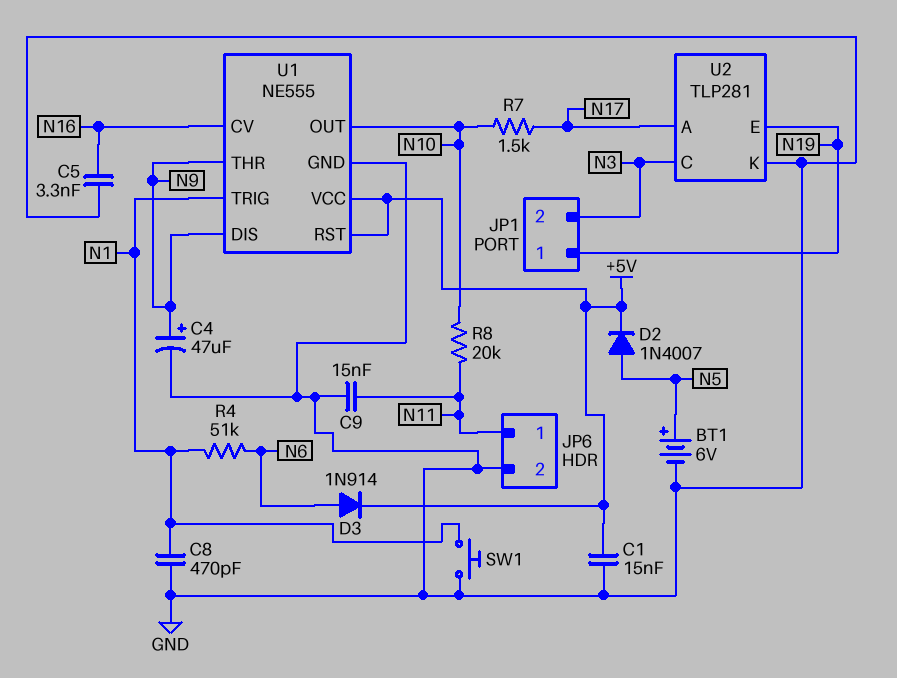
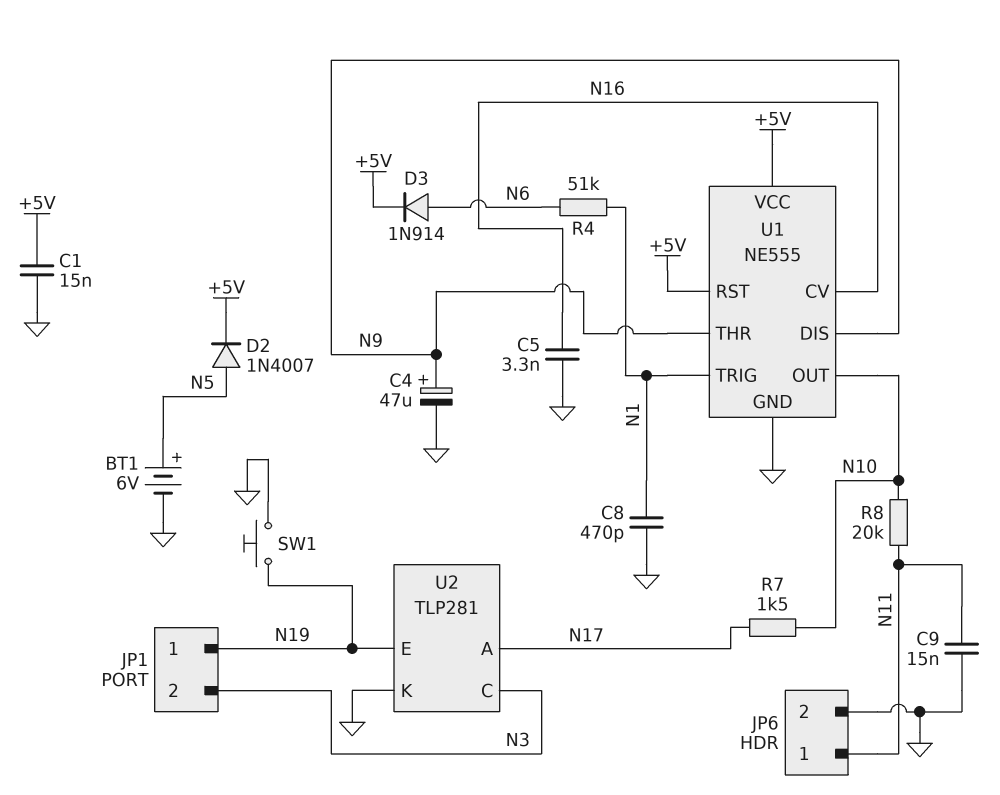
SW1: button (GND, N1) -> button (GND, N19)

